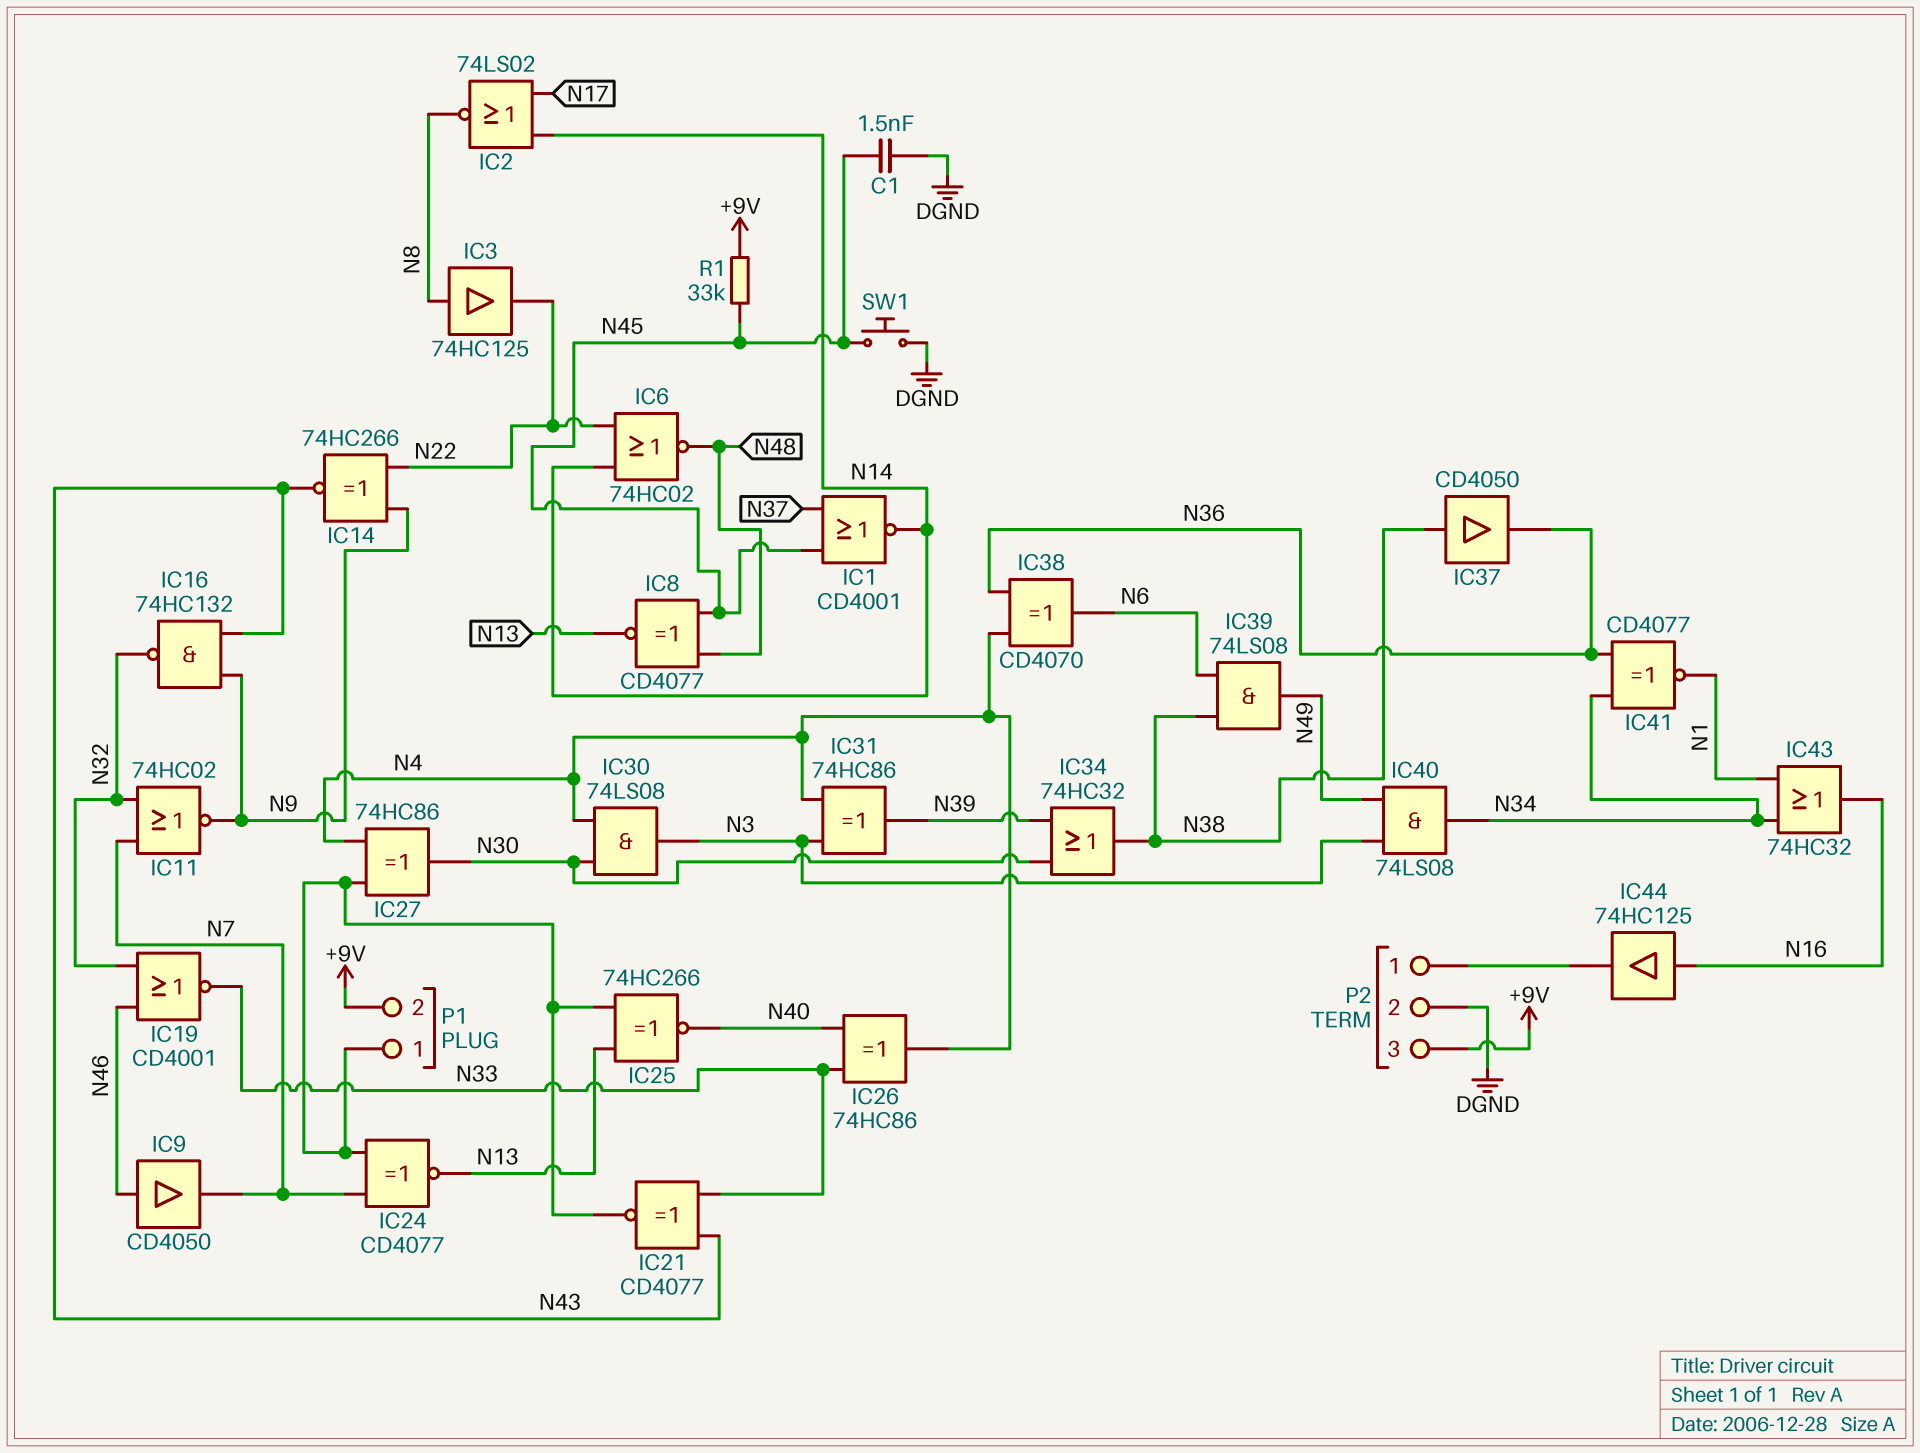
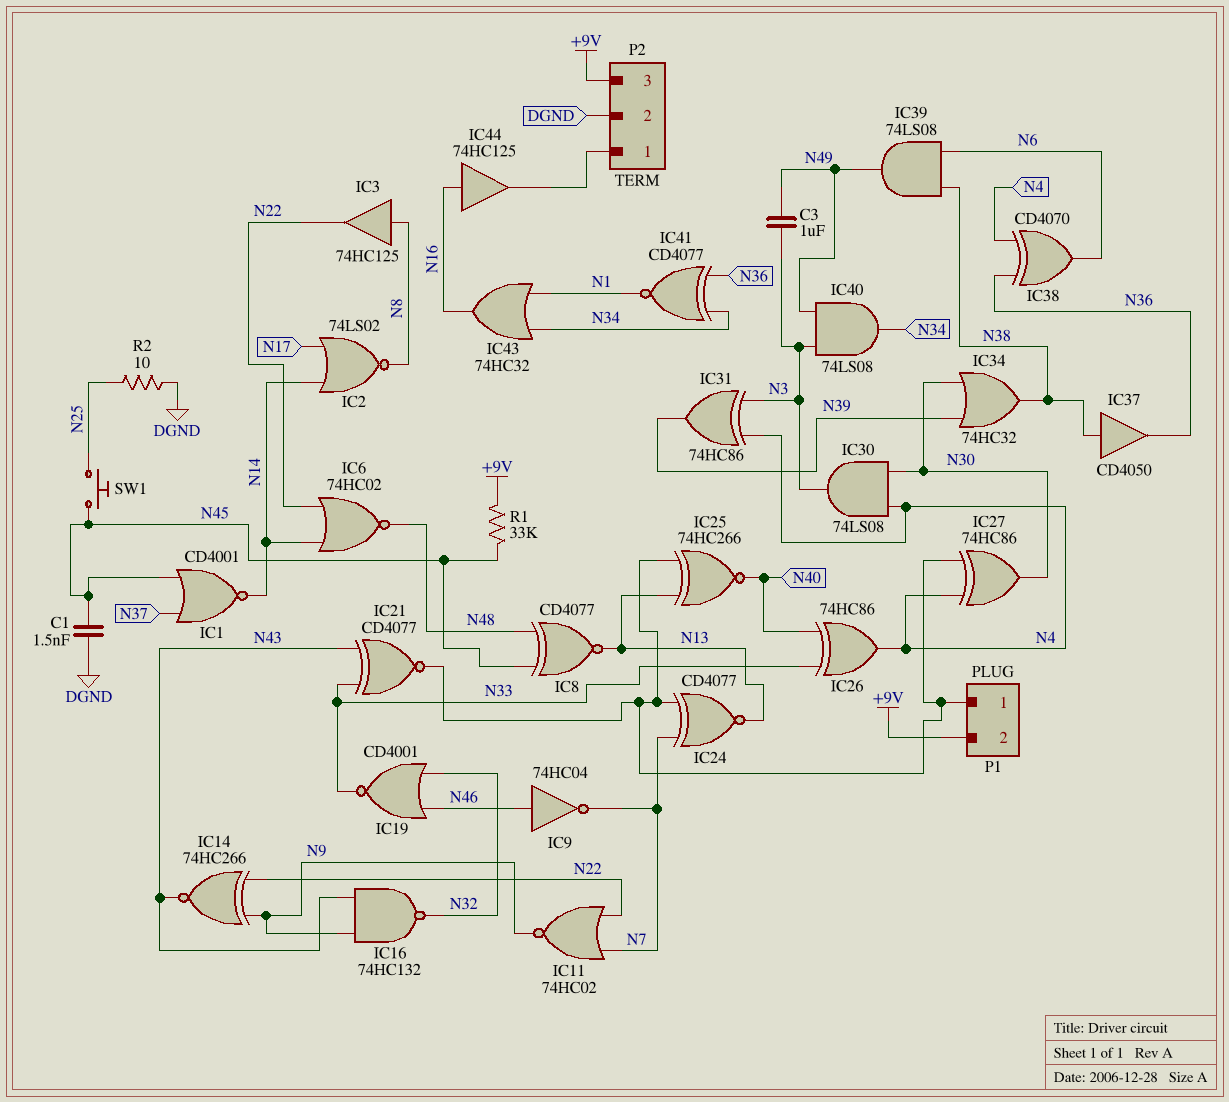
C3: none -> 1uF (N3, N49)
IC9: buffer CD4050 (in N46, out N7) -> NOT 74HC04 (in N46, out N7)
IC11: NOR 74HC02 (in N7, in N32, out N9) -> NOR 74HC02 (in N7, in N22, out N9)
R2: none -> 10 (DGND, N25)
SW1: button (DGND, N45) -> button (N25, N45)

